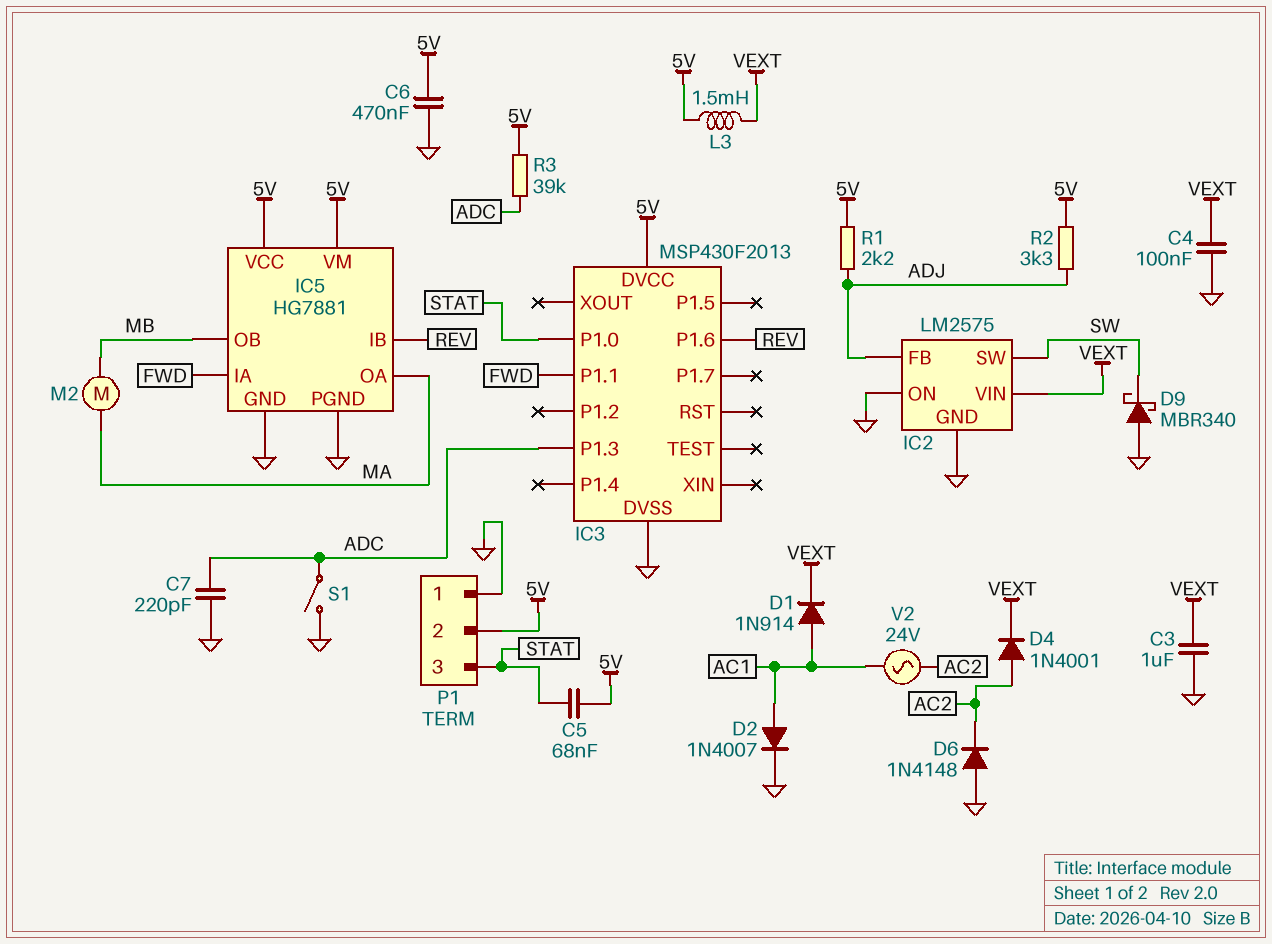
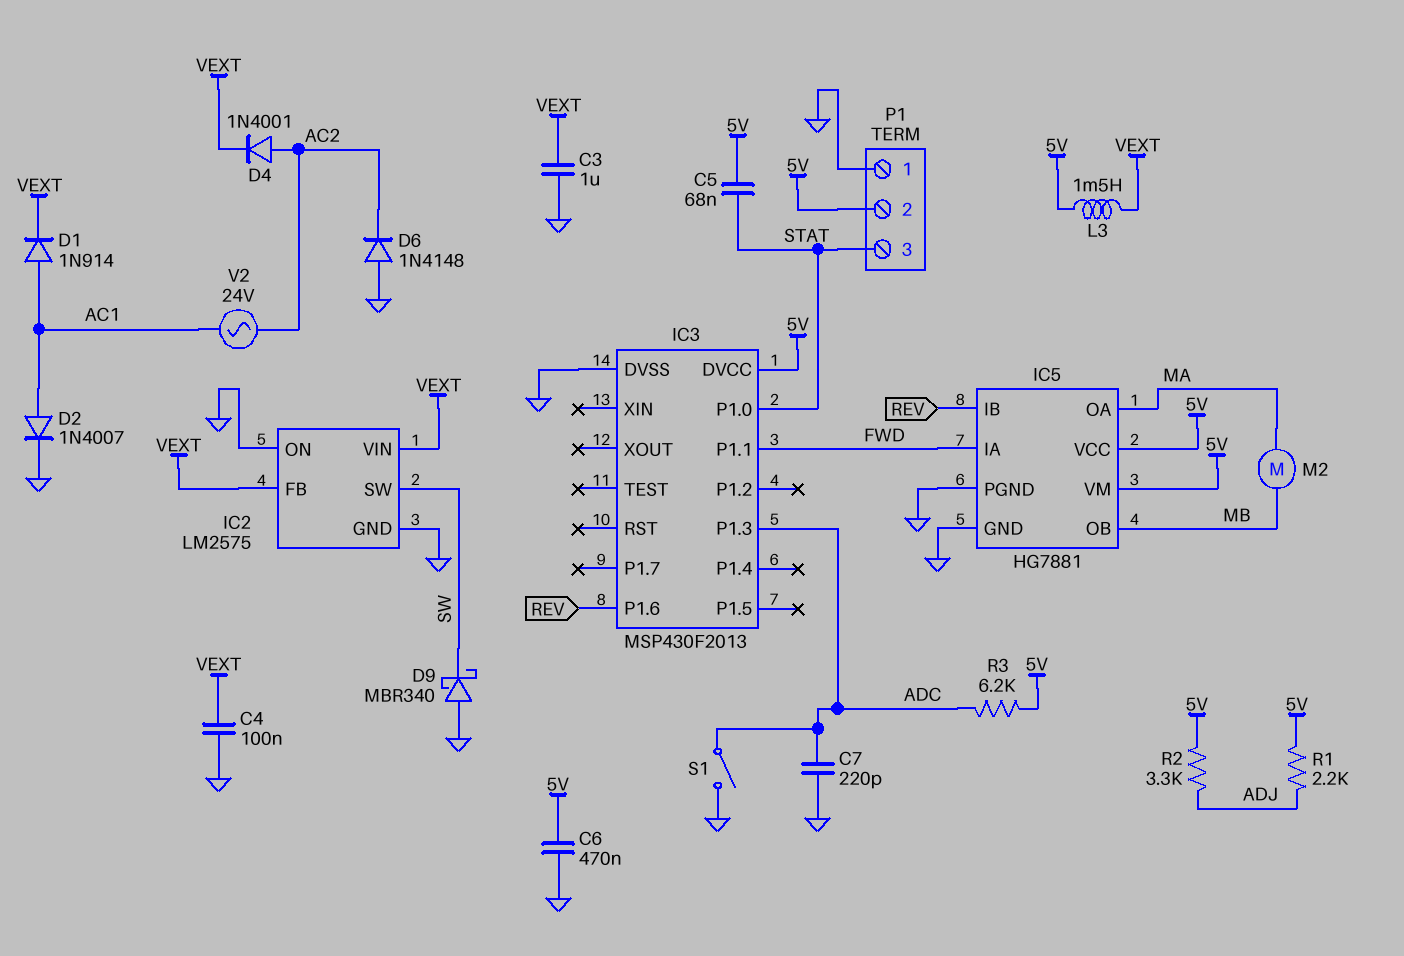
IC2 pin FB: ADJ -> VEXT
R3: 39k (5V, ADC) -> 6.2k (5V, ADC)

